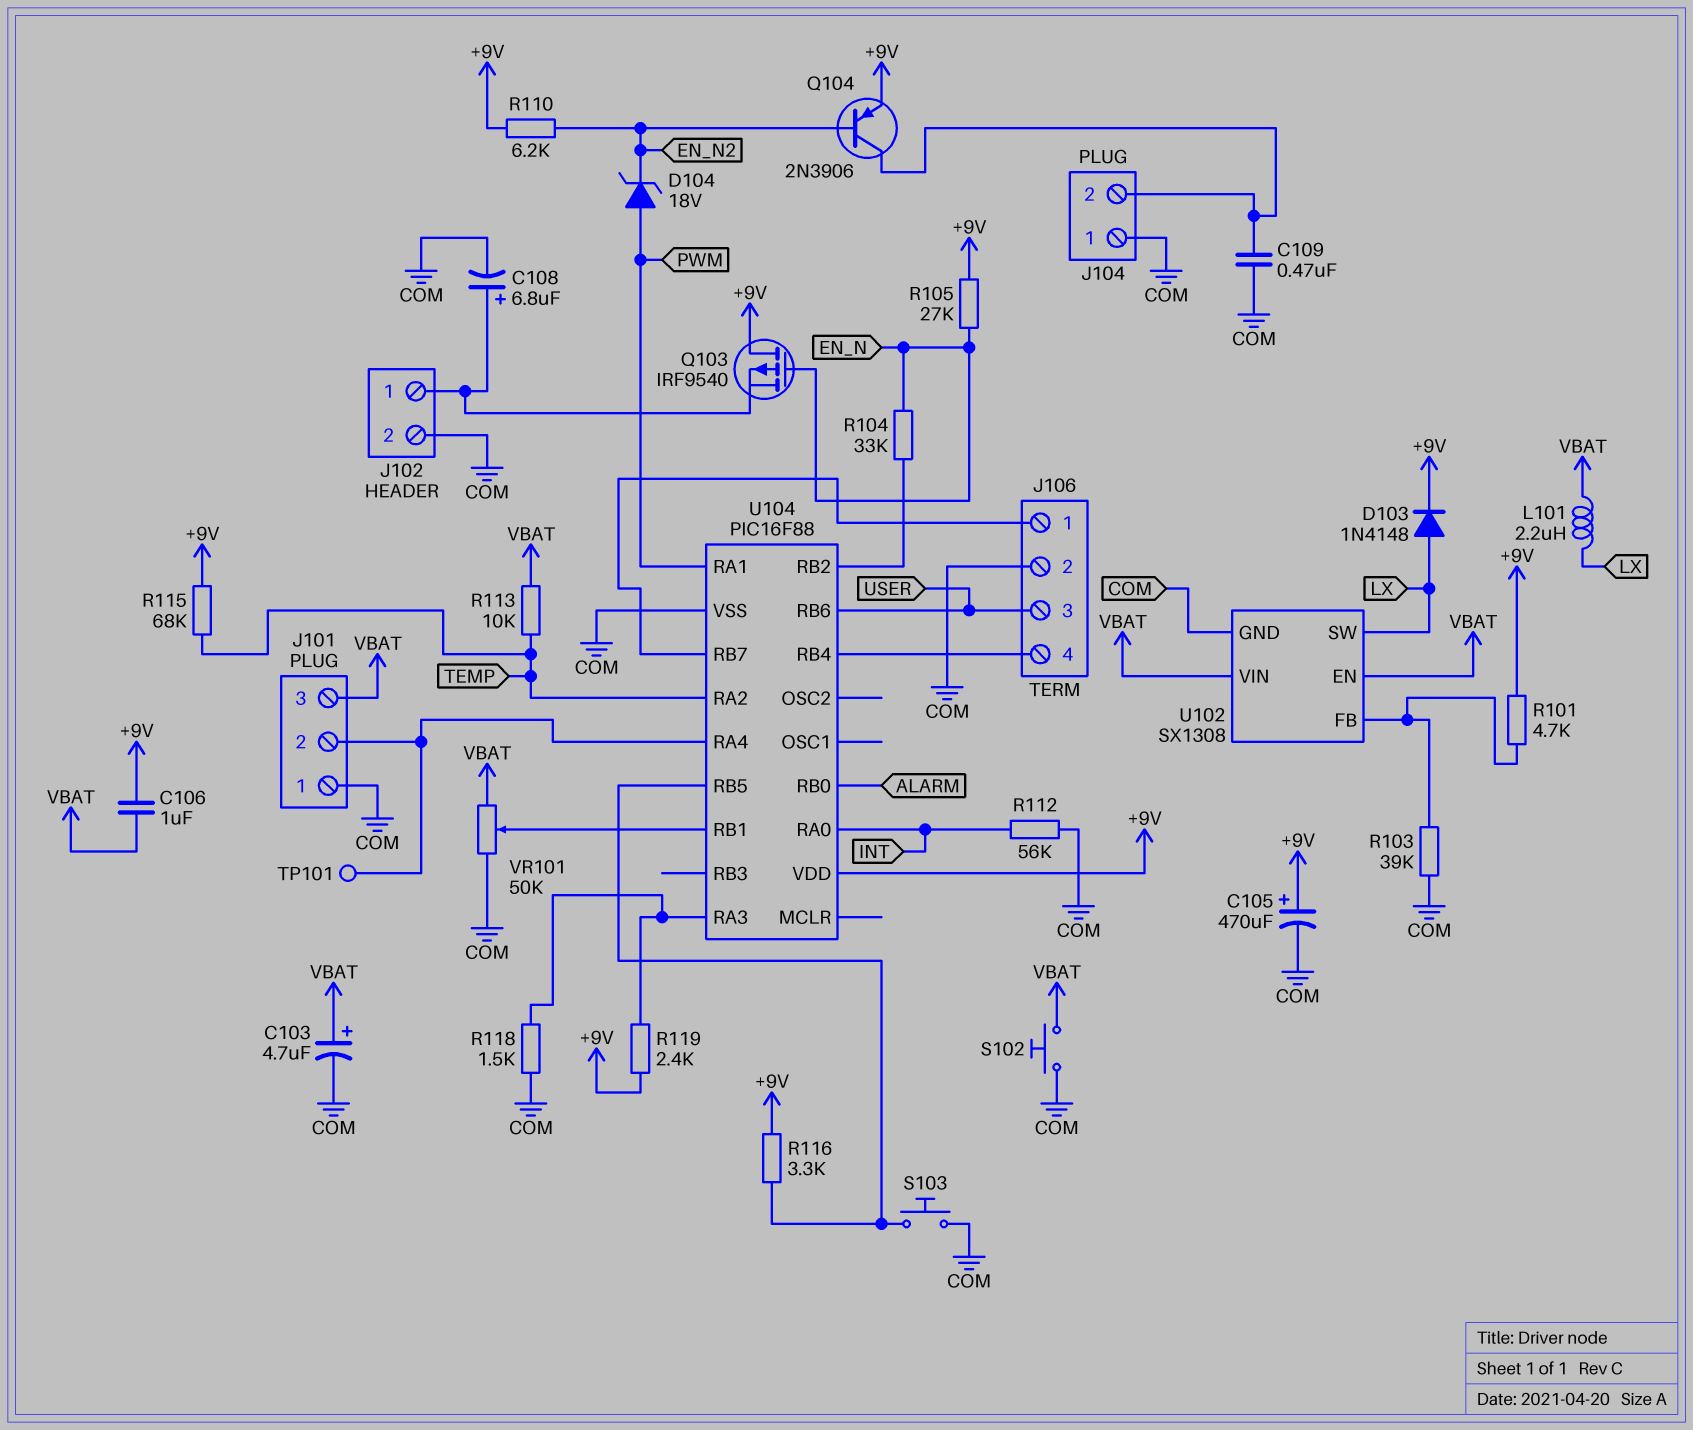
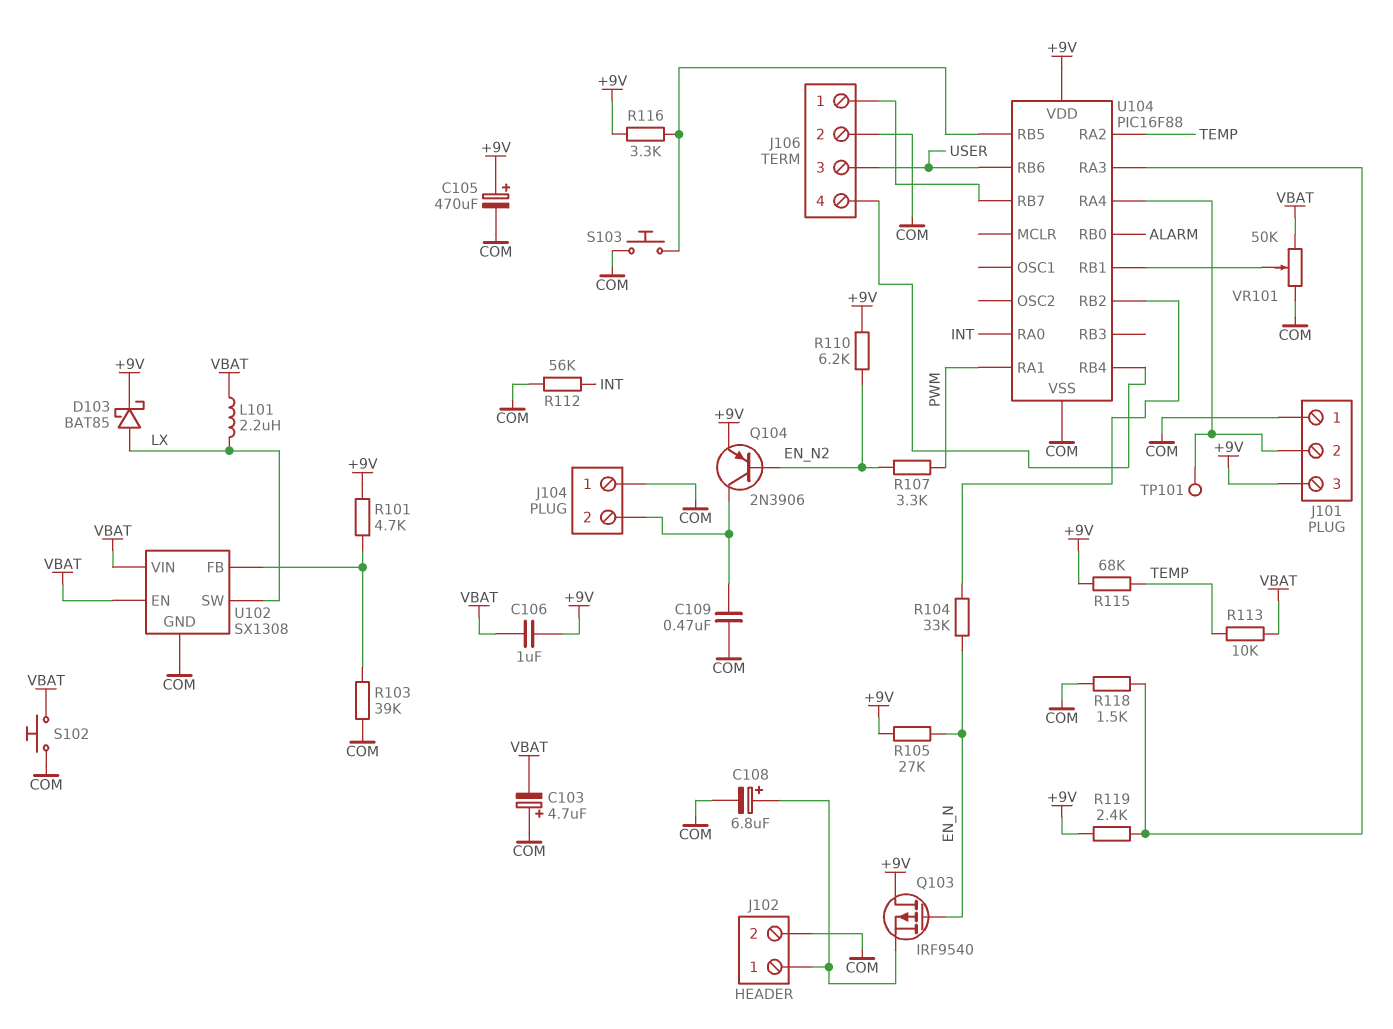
C103: 4.7uF (plus VBAT, minus COM) -> 4.7uF (plus COM, minus VBAT)
D103: diode 1N4148 (A LX, K +9V) -> schottky BAT85 (A LX, K +9V)
D104: zener 18V (A PWM, K EN_N2) -> none
J101 pin 3: VBAT -> +9V
R107: none -> 3.3k (EN_N2, PWM)

